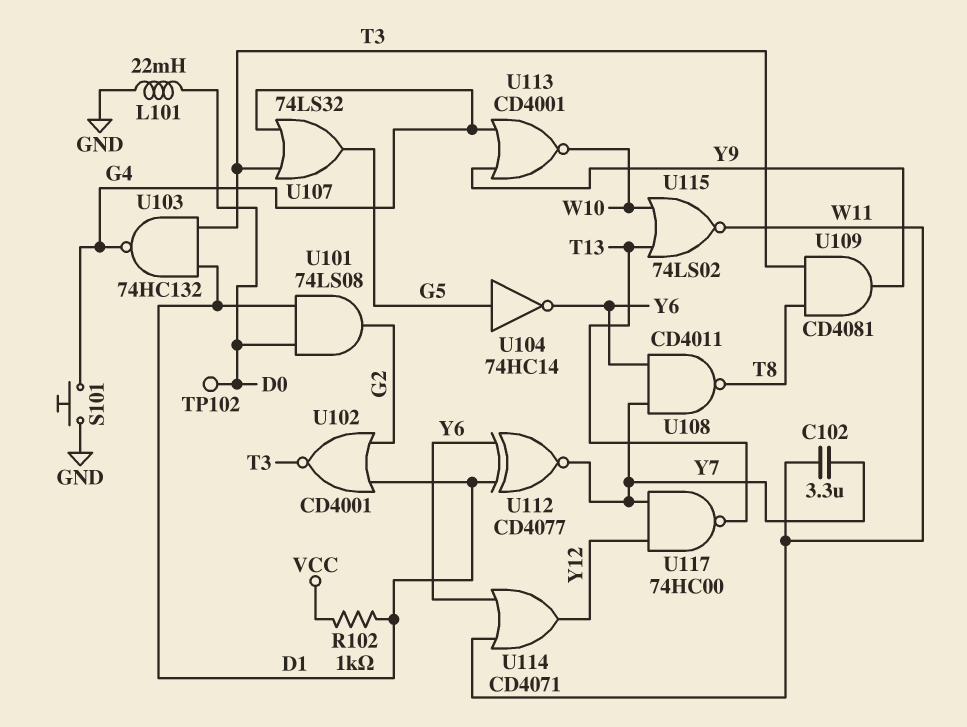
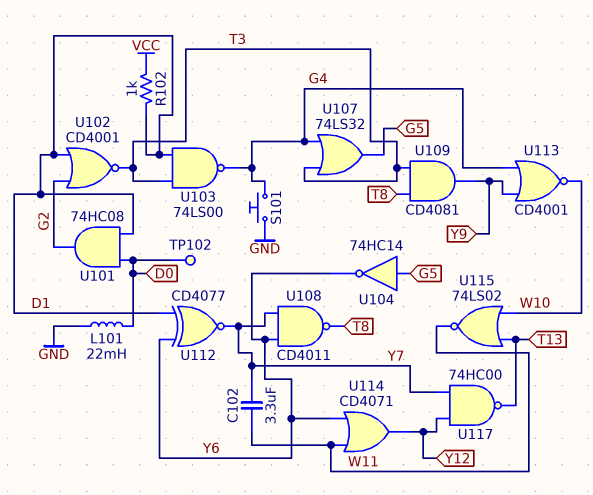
U101: AND 74LS08 (in D0, in D1, out G2) -> AND 74HC08 (in D0, in D1, out G2)
U103: NAND 74HC132 (in D1, in T3, out G4) -> NAND 74LS00 (in D1, in T3, out G4)

